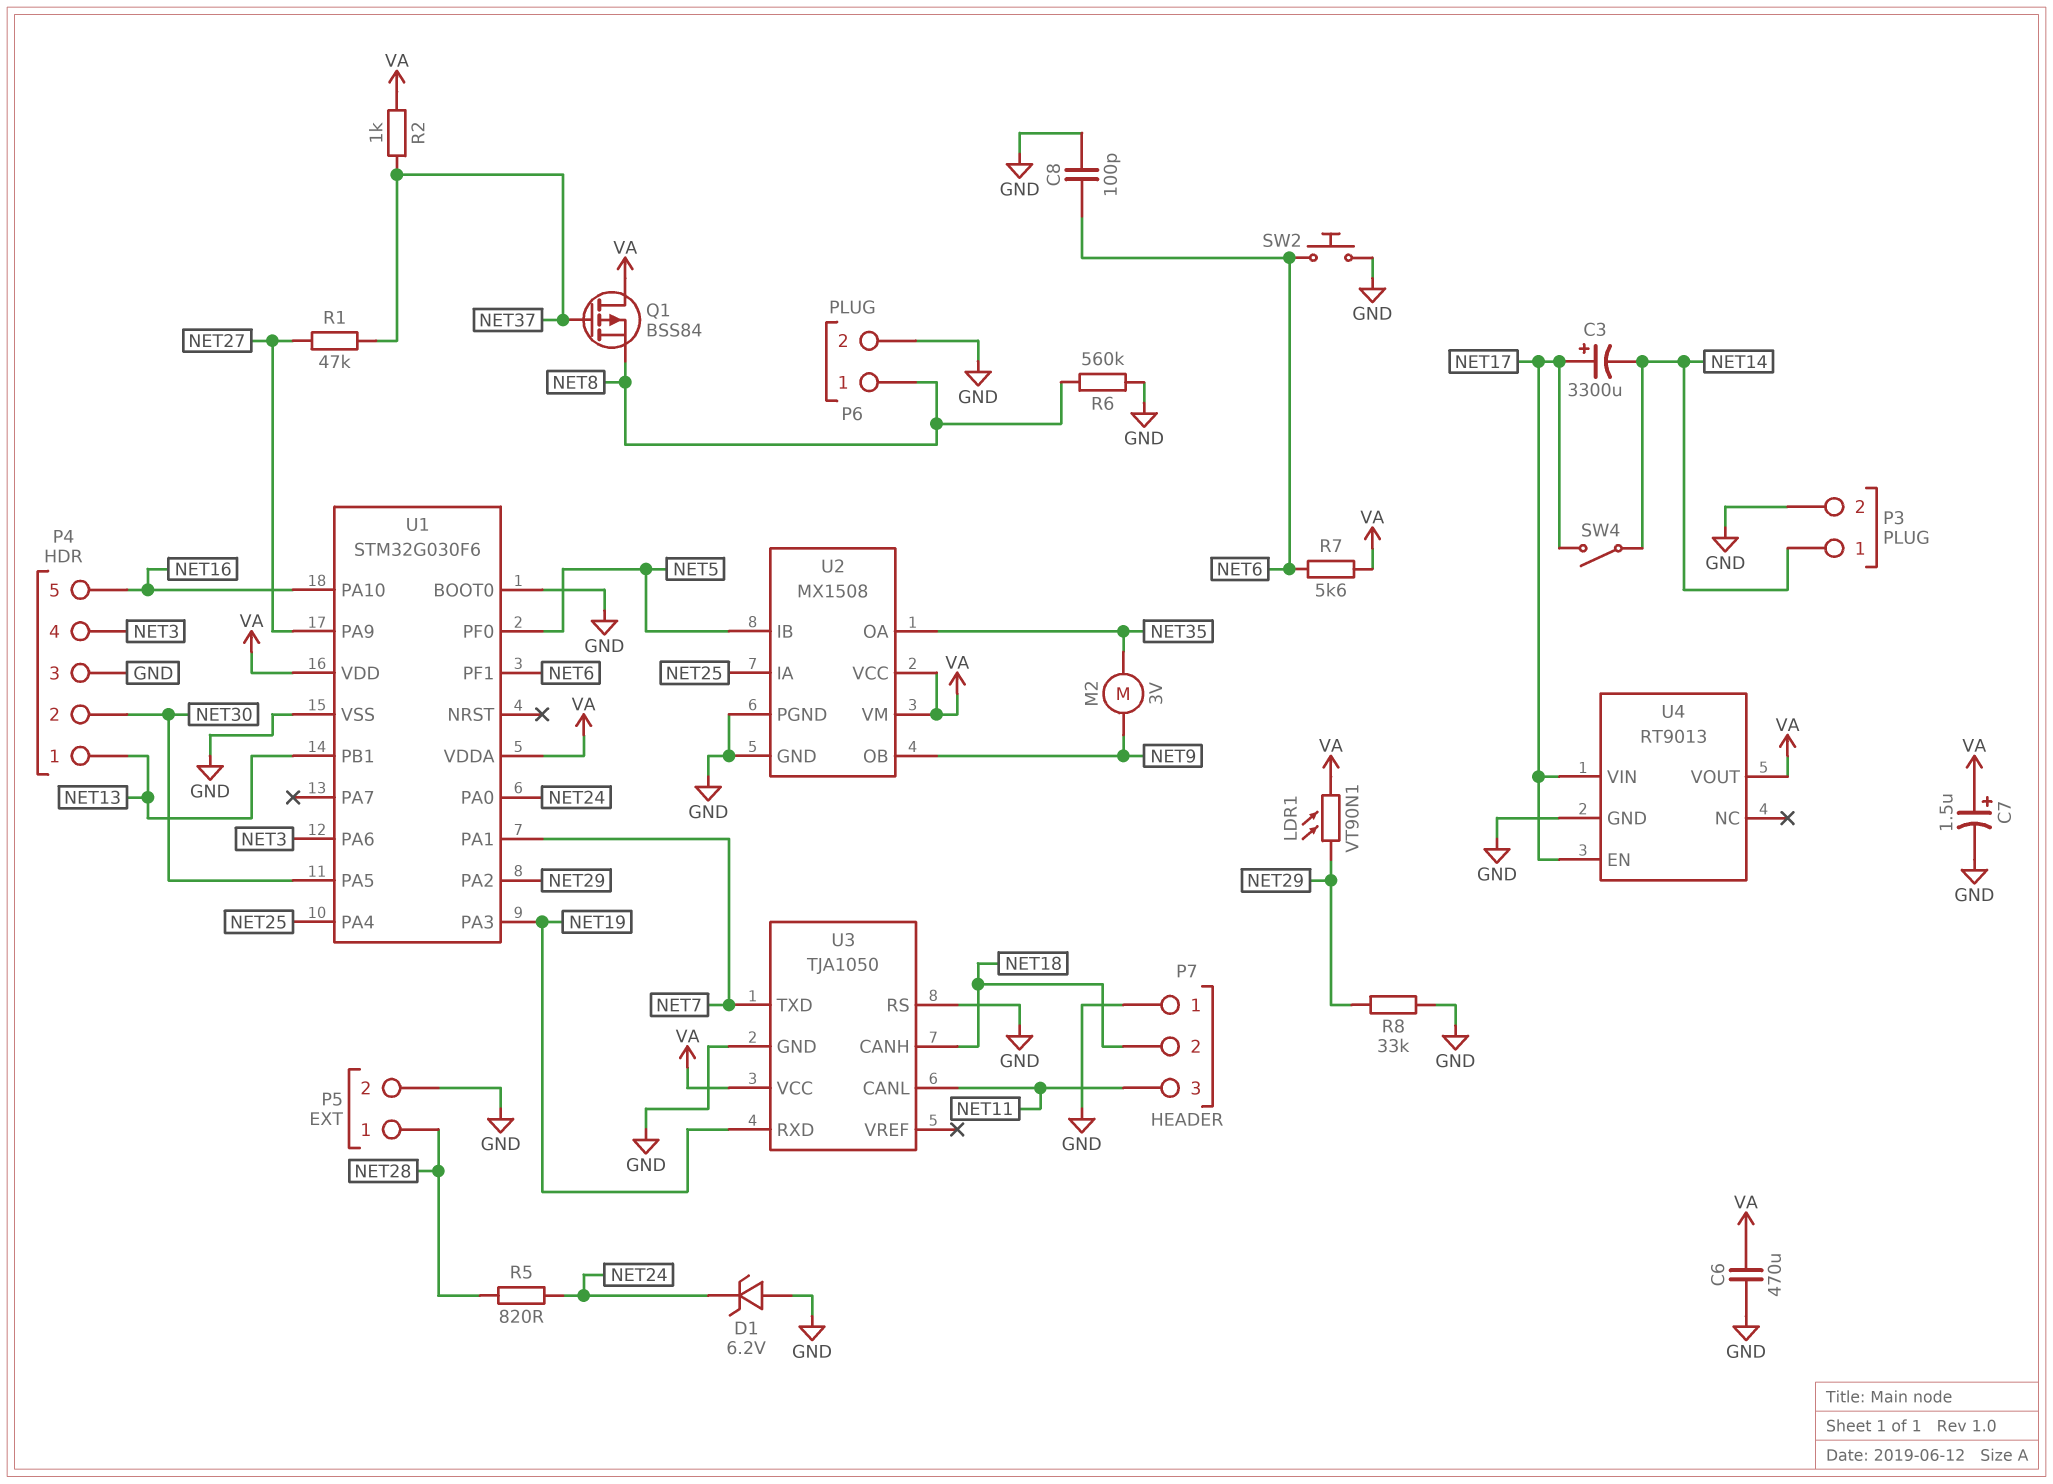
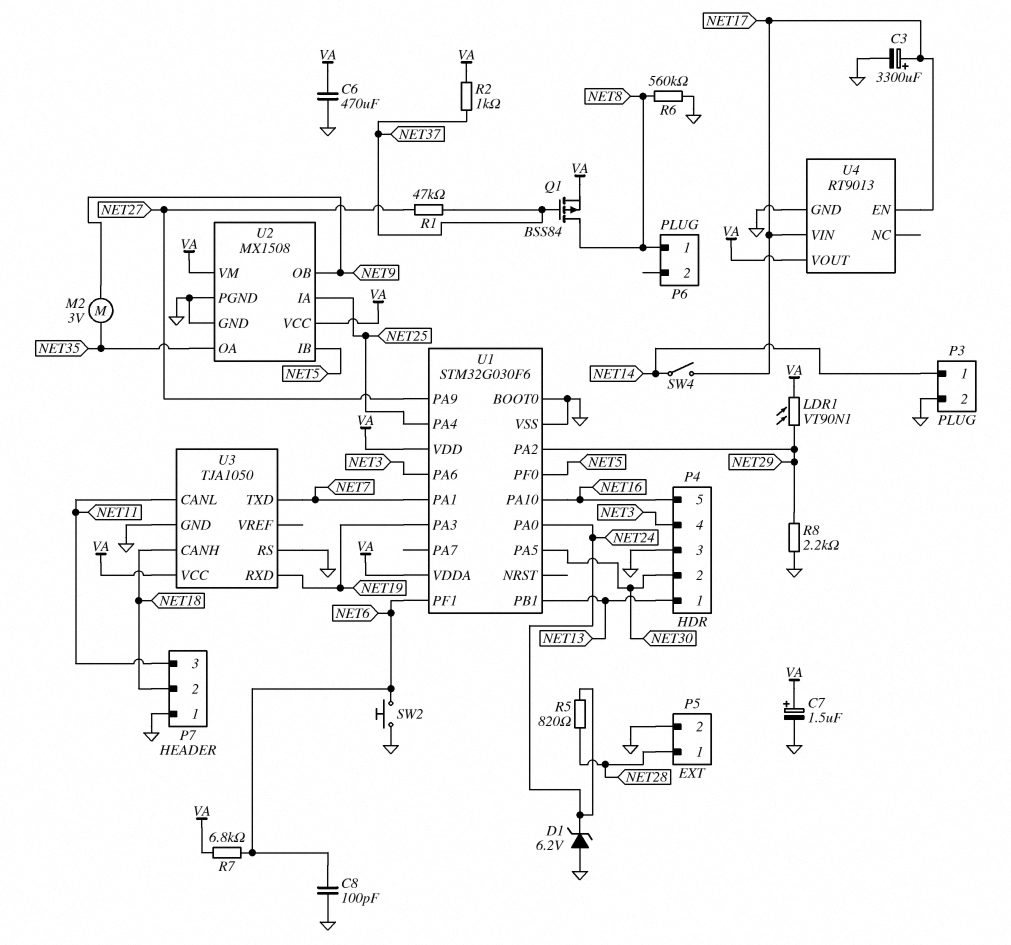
C3: 3300uF (plus NET17, minus NET14) -> 3300uF (plus NET17, minus GND)
P6 pin 2: GND -> none
Q1: PMOS BSS84 (G NET37, D VA, S NET8) -> PMOS BSS84 (G NET37, D NET8, S VA)
R7: 5.6k (NET6, VA) -> 6.8k (NET6, VA)
R8: 33k (GND, NET29) -> 2.2k (GND, NET29)

